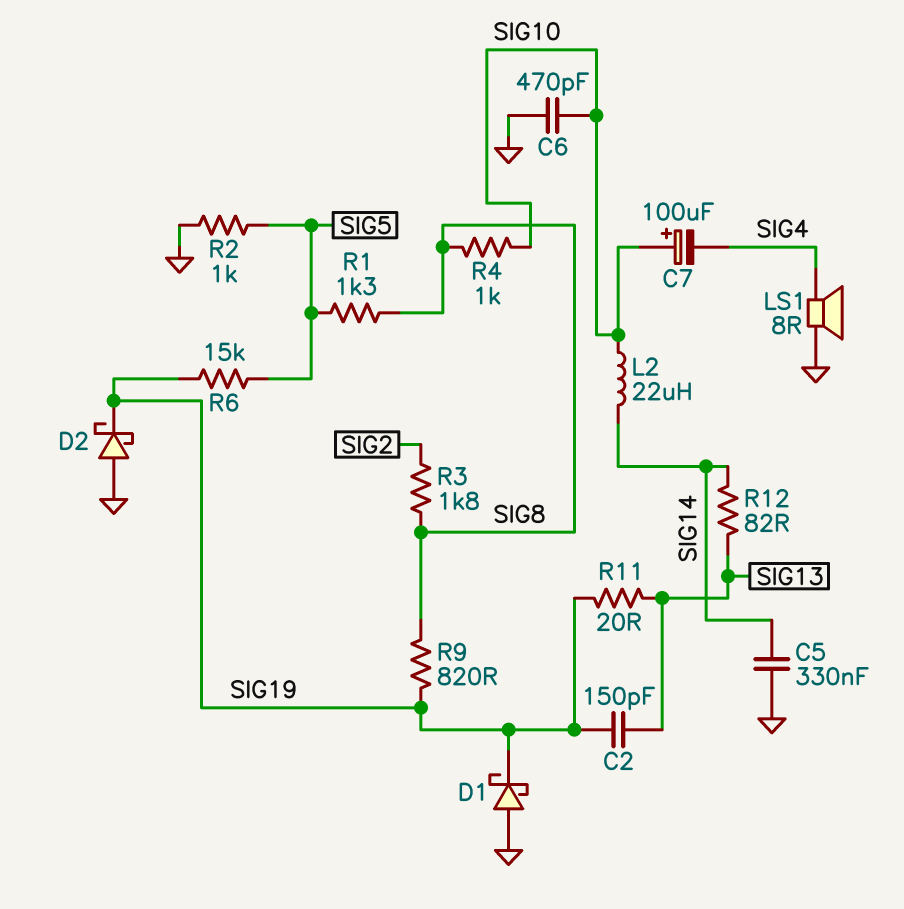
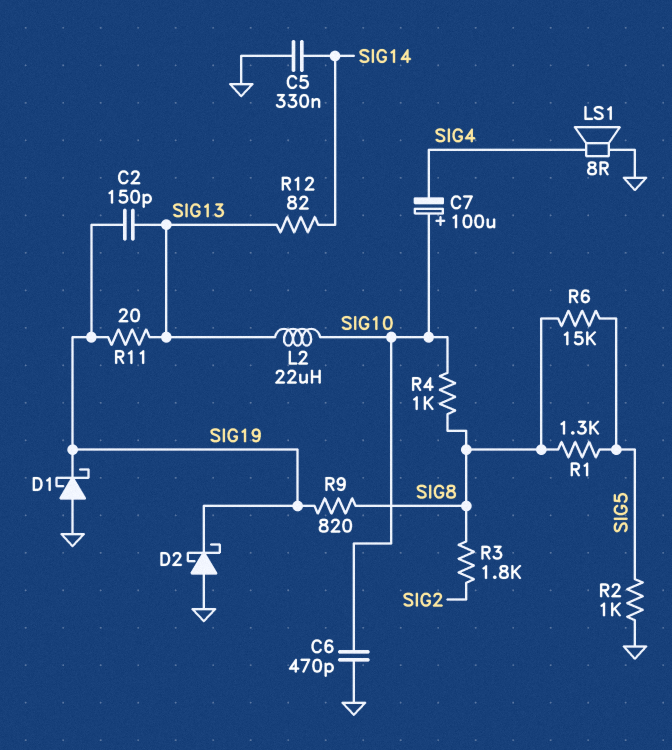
L2: 22uH (SIG10, SIG14) -> 22uH (SIG10, SIG13)
R6: 15k (SIG5, SIG19) -> 15k (SIG5, SIG8)

